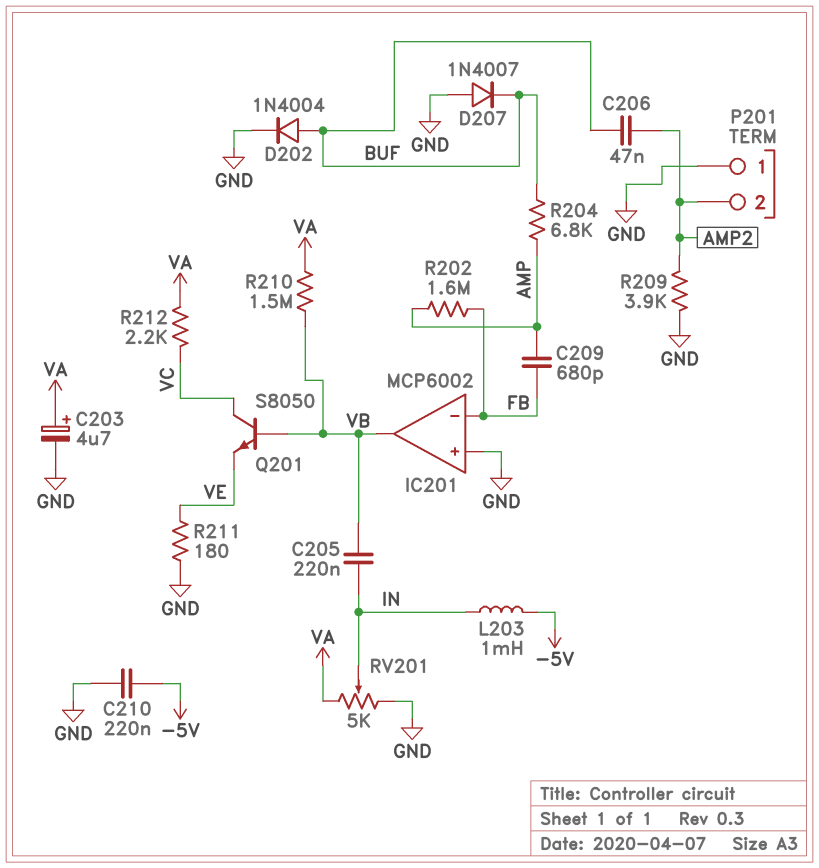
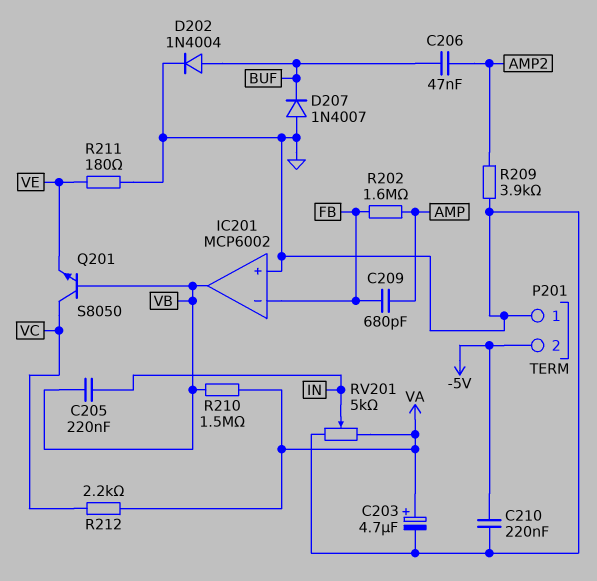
L203: 1mH (-5V, IN) -> none
P201 pin 2: AMP2 -> -5V
R204: 6.8k (AMP, BUF) -> none

